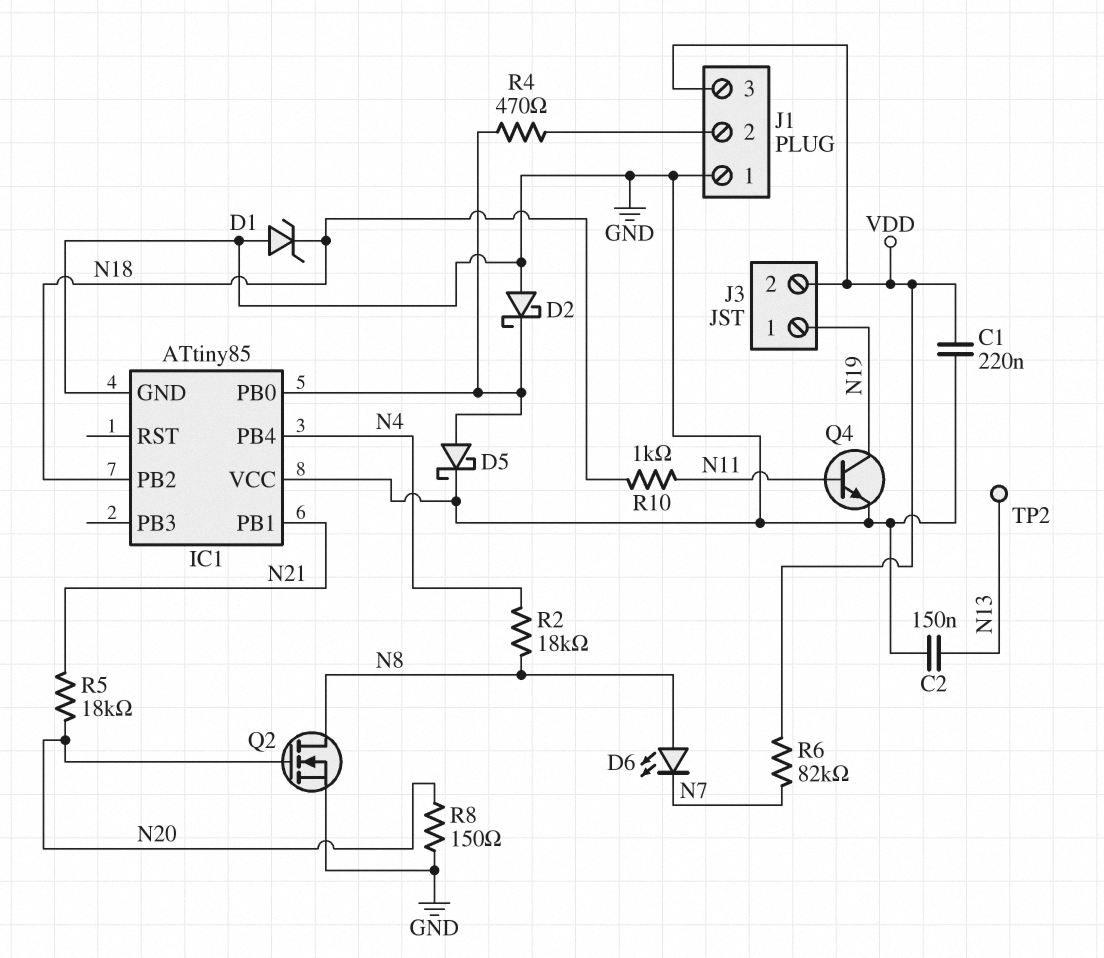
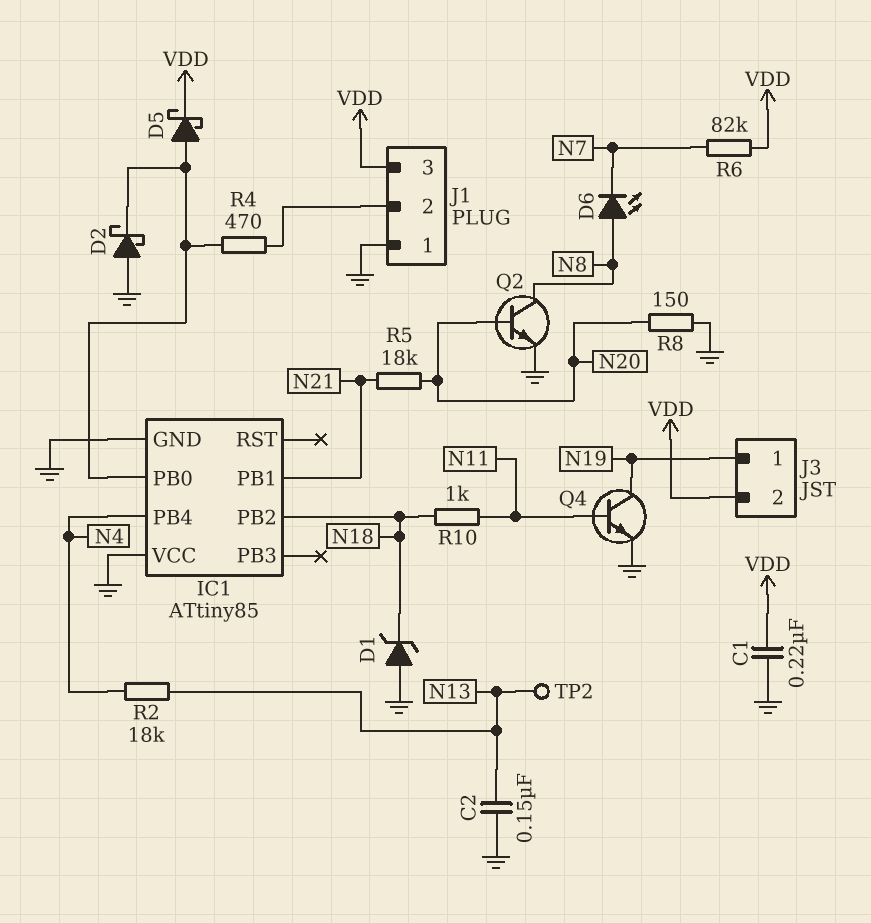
D5: schottky (A IC1/PB0, K GND) -> schottky (A IC1/PB0, K VDD)
Q2: NMOS (G N20, D N8, S GND) -> NPN (B N20, C N8, E GND)
R2: 18k (N4, N8) -> 18k (N4, N13)

